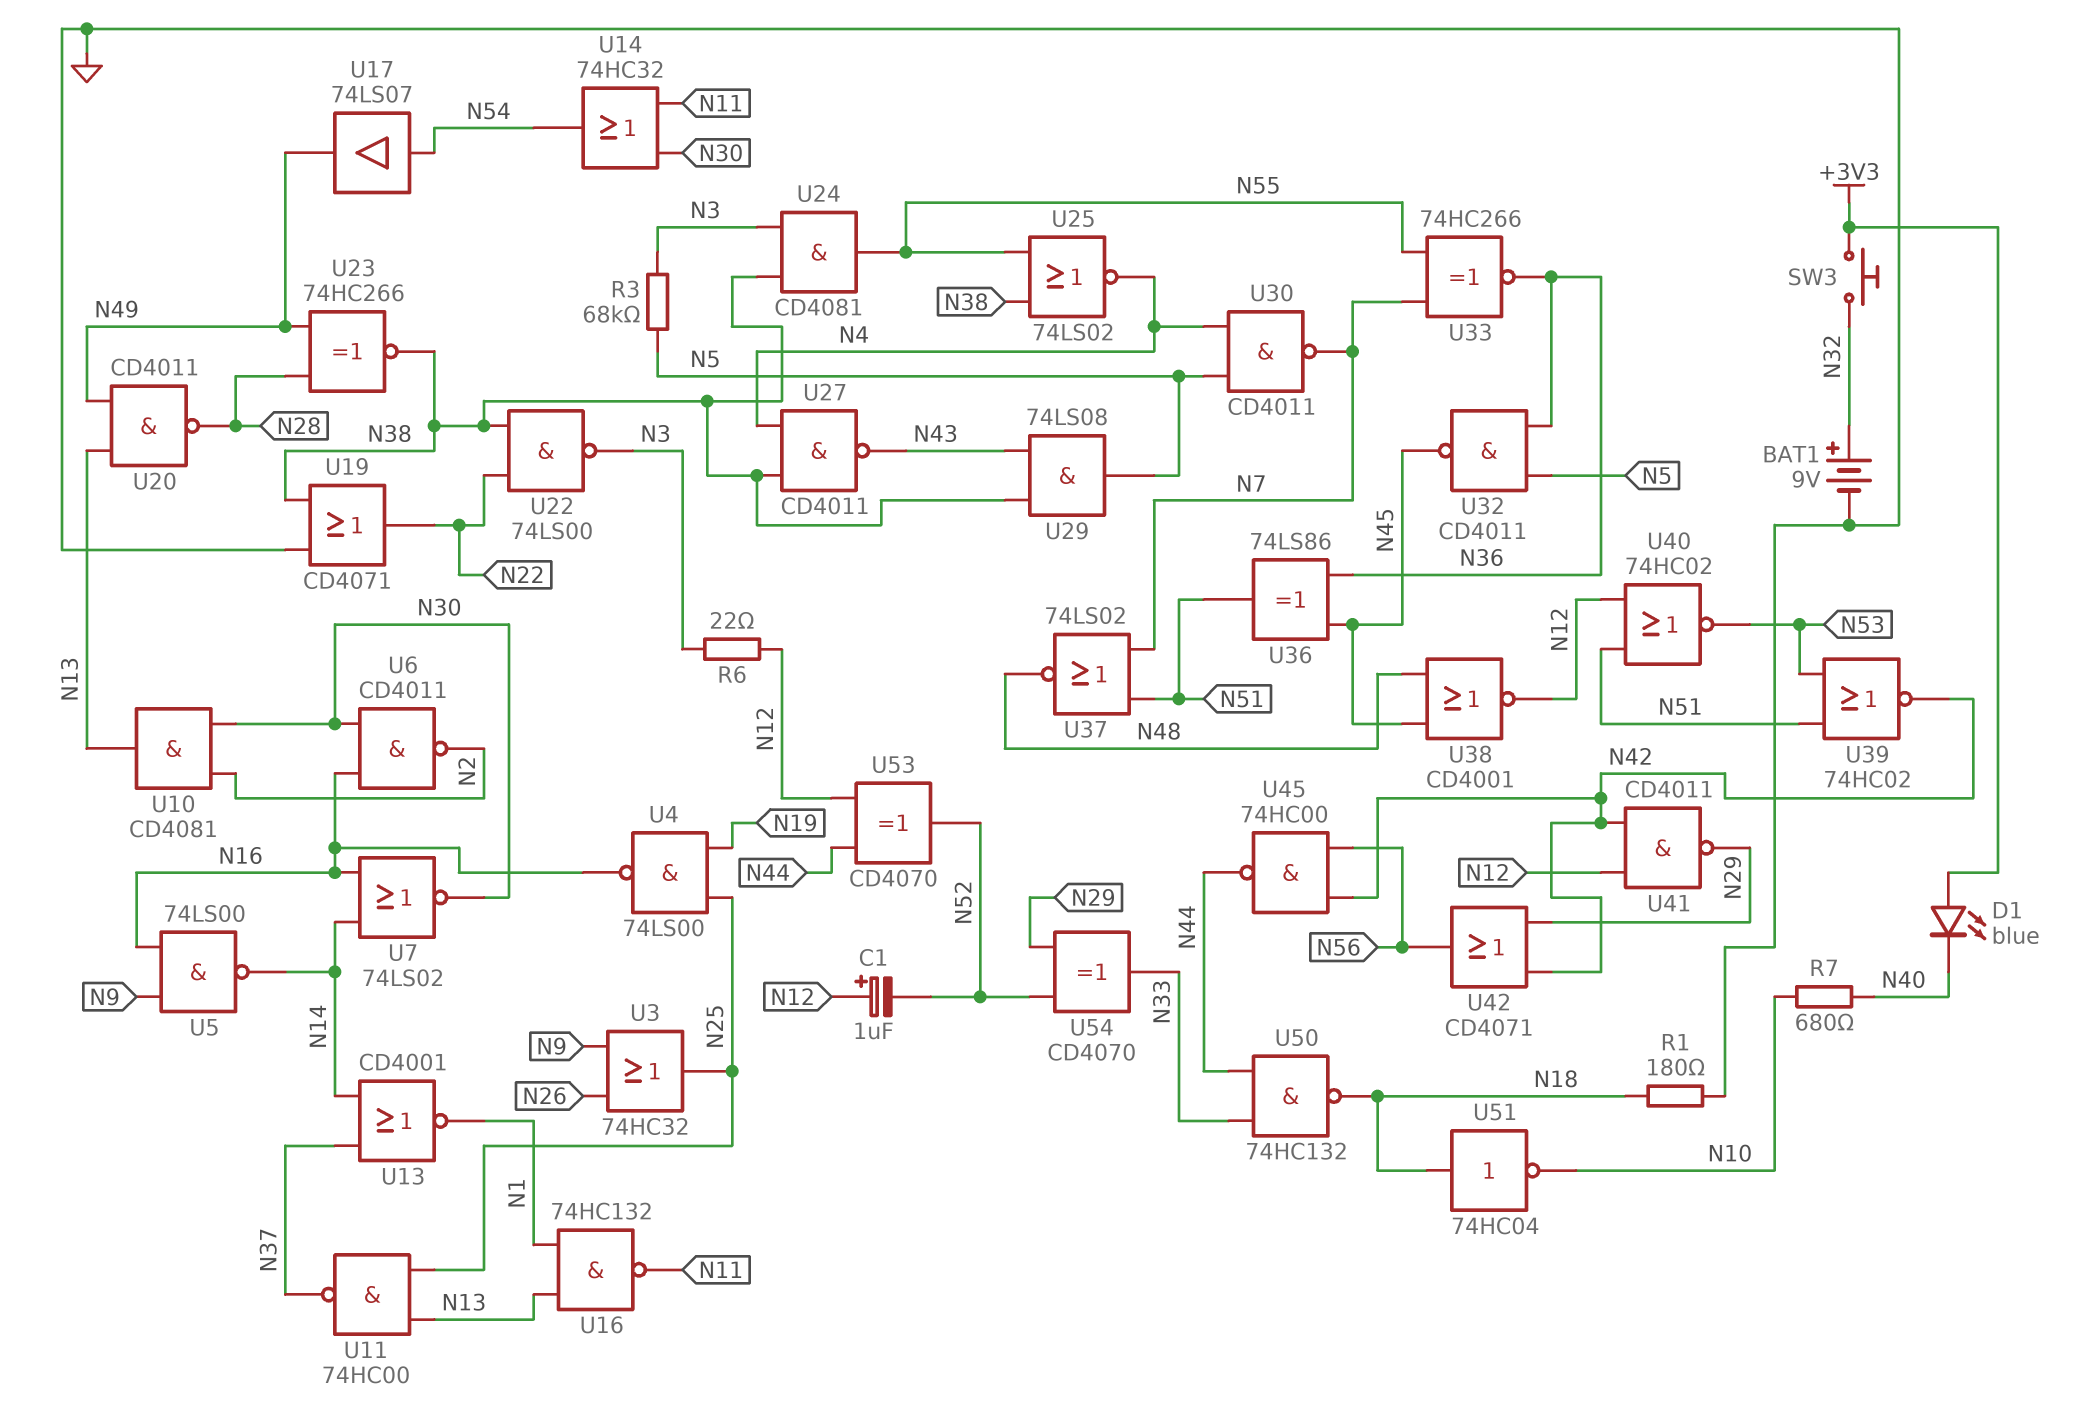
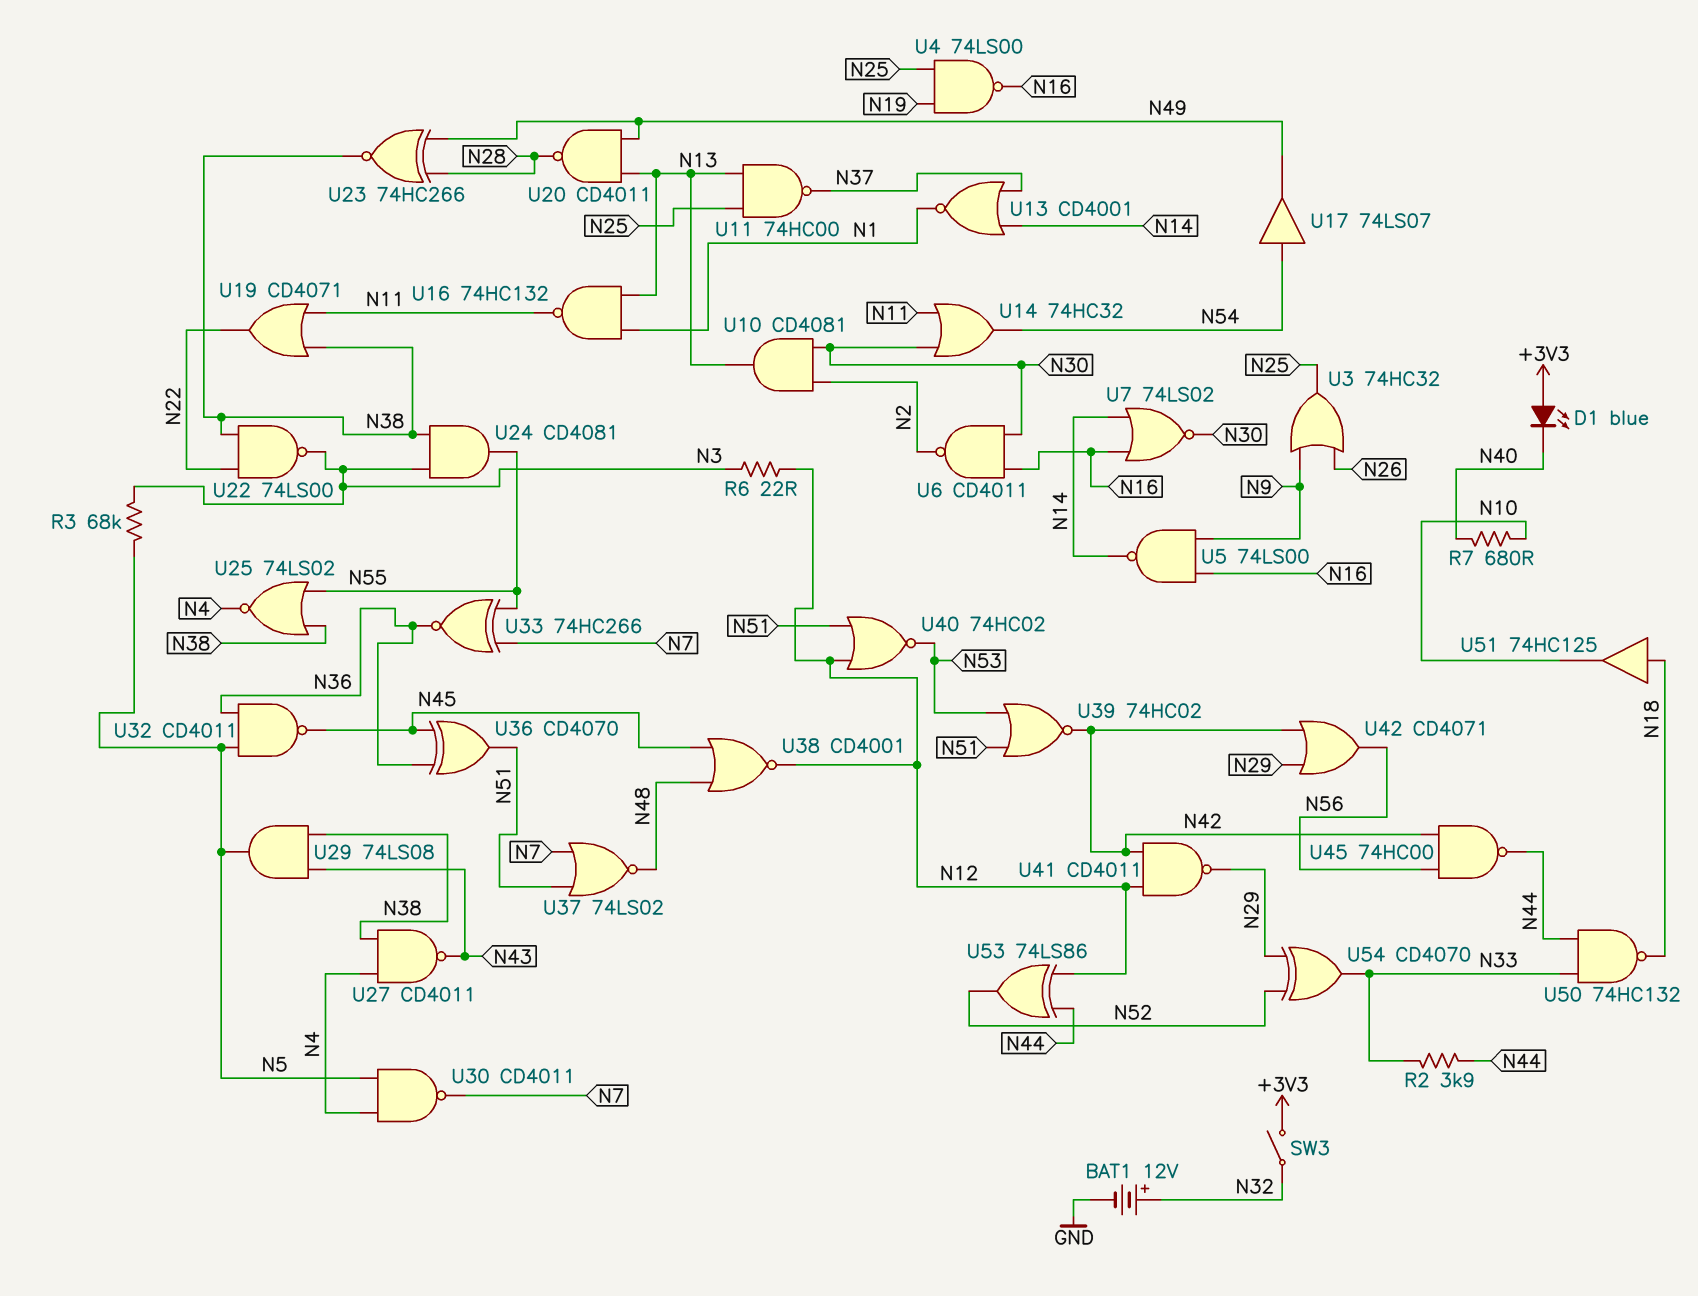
BAT1: 9V (plus N32, minus GND) -> 12V (plus N32, minus GND)
C1: 1uF (plus N12, minus N52) -> none
R1: 180 (GND, N18) -> none
R2: none -> 3.9k (N33, N44)
SW3: button (+3V3, N32) -> switch (+3V3, N32)
U19: OR CD4071 (in GND, in N38, out N22) -> OR CD4071 (in N11, in N38, out N22)
U36: XOR 74LS86 (in N36, in N45, out N51) -> XOR CD4070 (in N36, in N45, out N51)
U51: NOT 74HC04 (in N18, out N10) -> buffer 74HC125 (in N18, out N10)
U53: XOR CD4070 (in N12, in N44, out N52) -> XOR 74LS86 (in N12, in N44, out N52)

